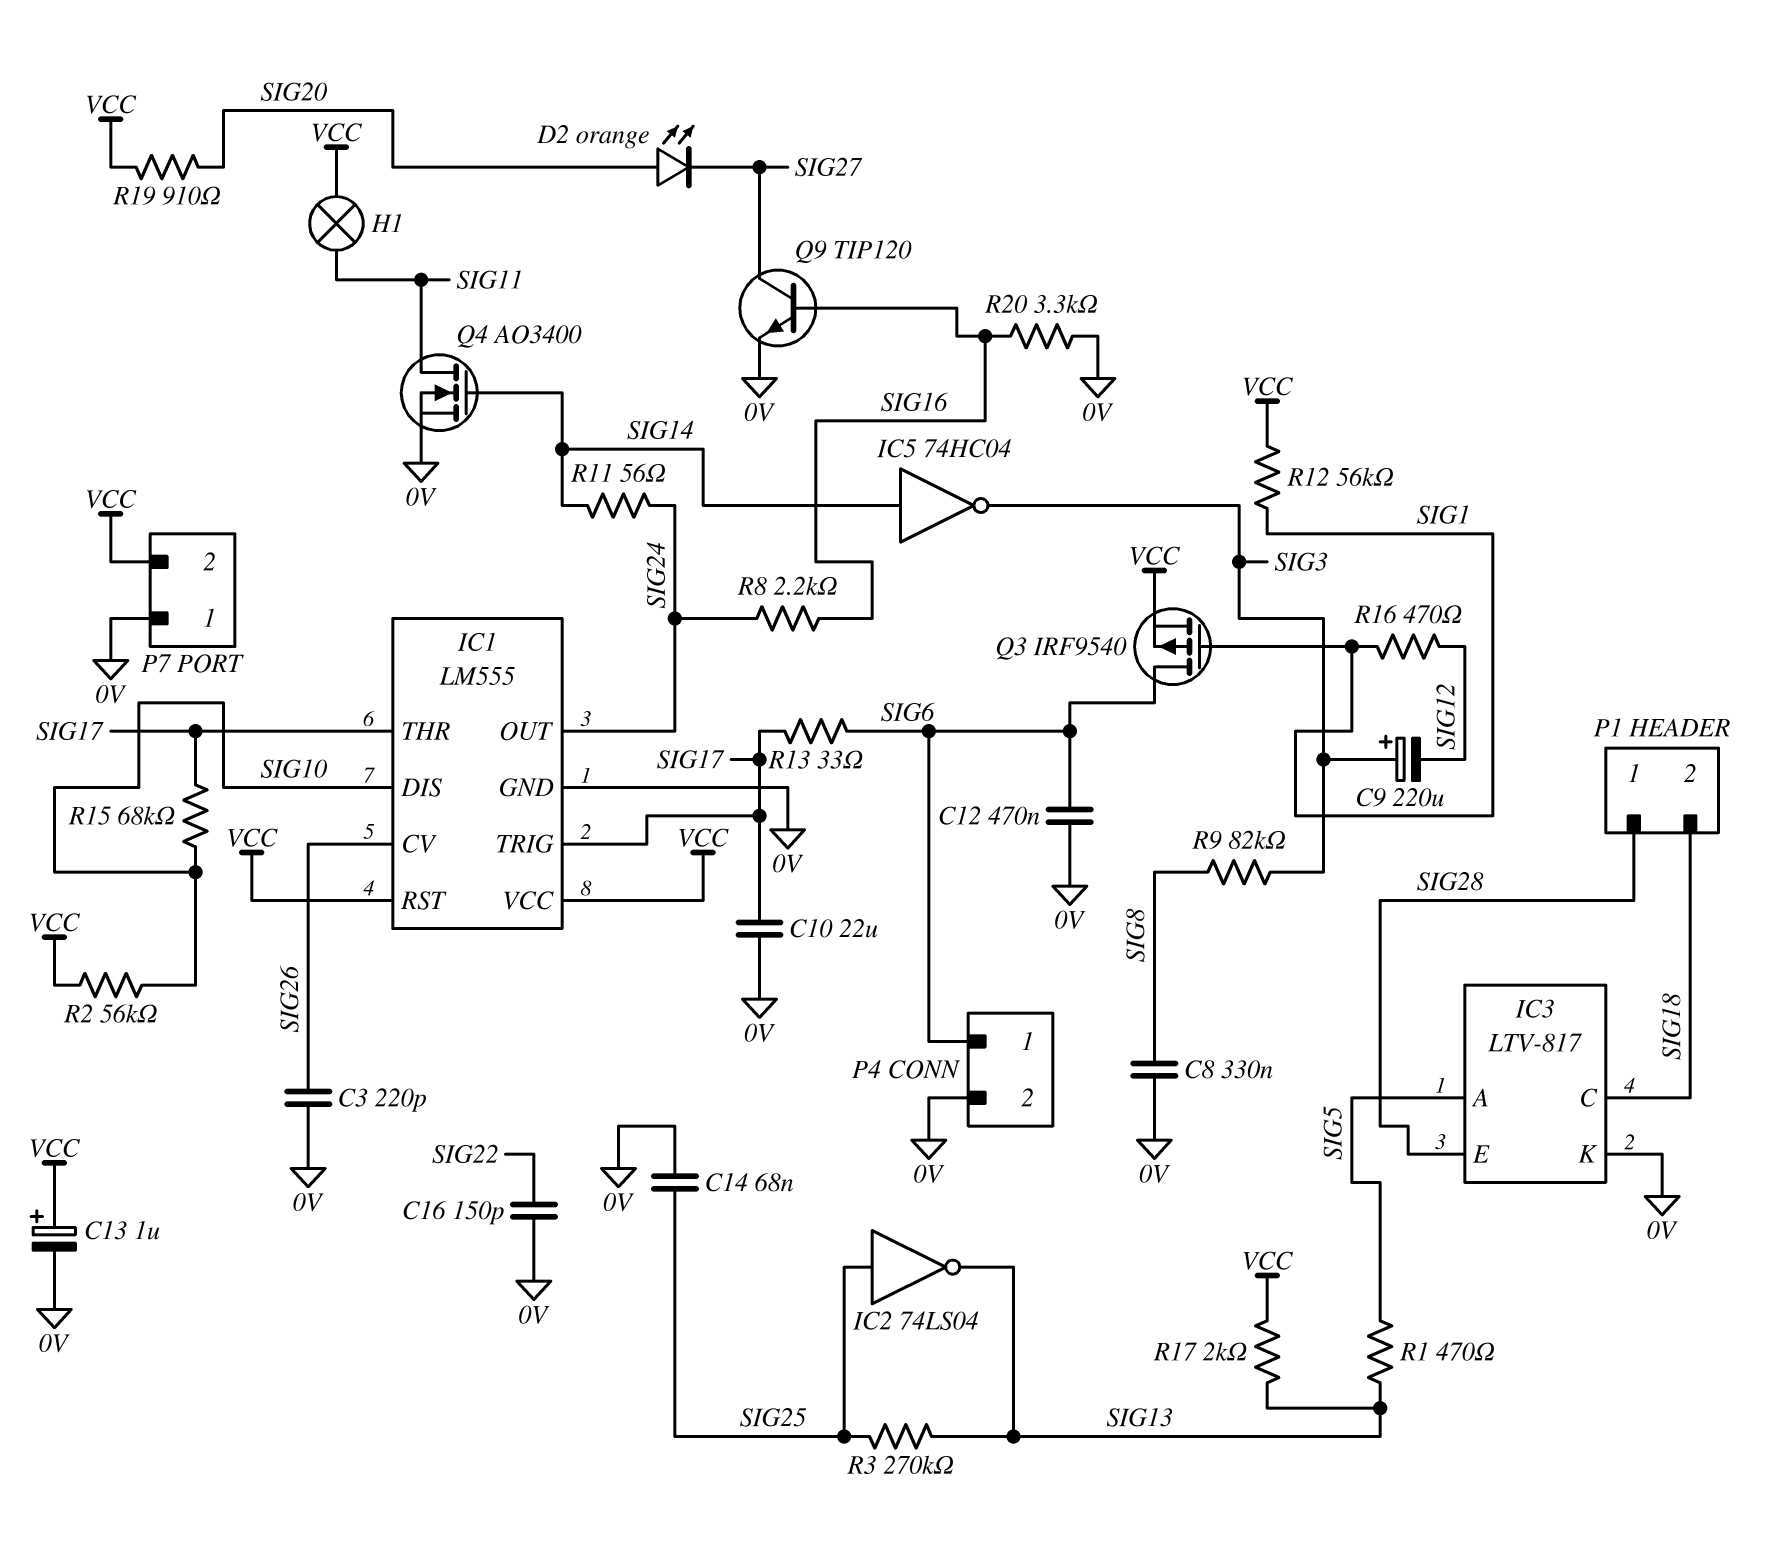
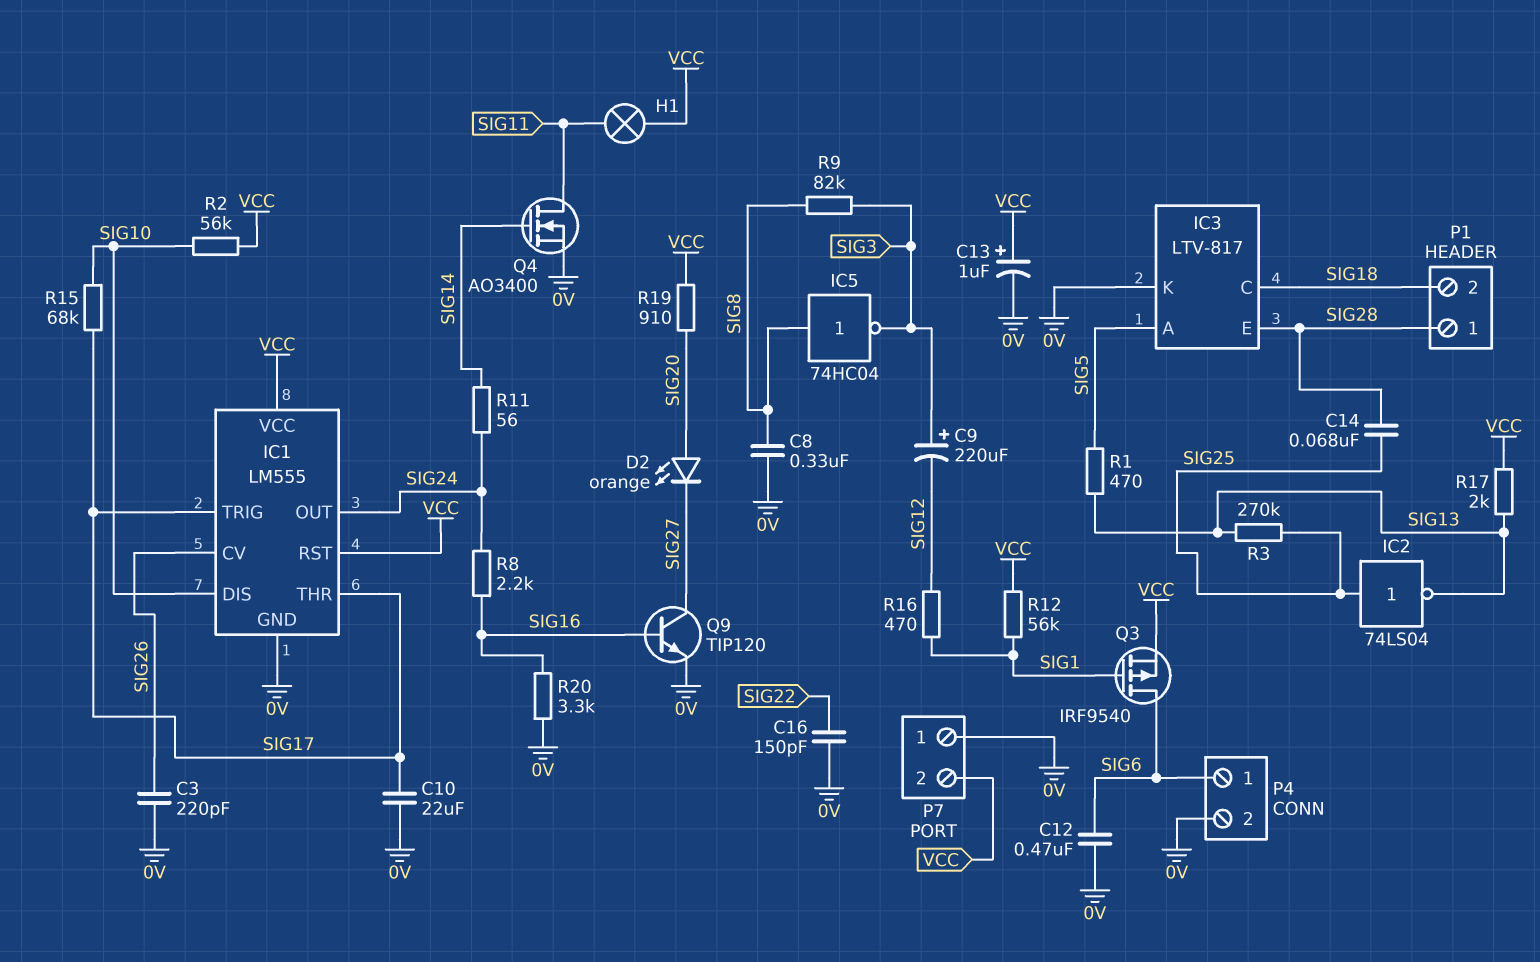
C14: 68nF (0V, SIG25) -> 68nF (SIG25, SIG28)
IC5: NOT 74HC04 (in SIG14, out SIG3) -> NOT 74HC04 (in SIG8, out SIG3)
R13: 33 (SIG6, SIG17) -> none

